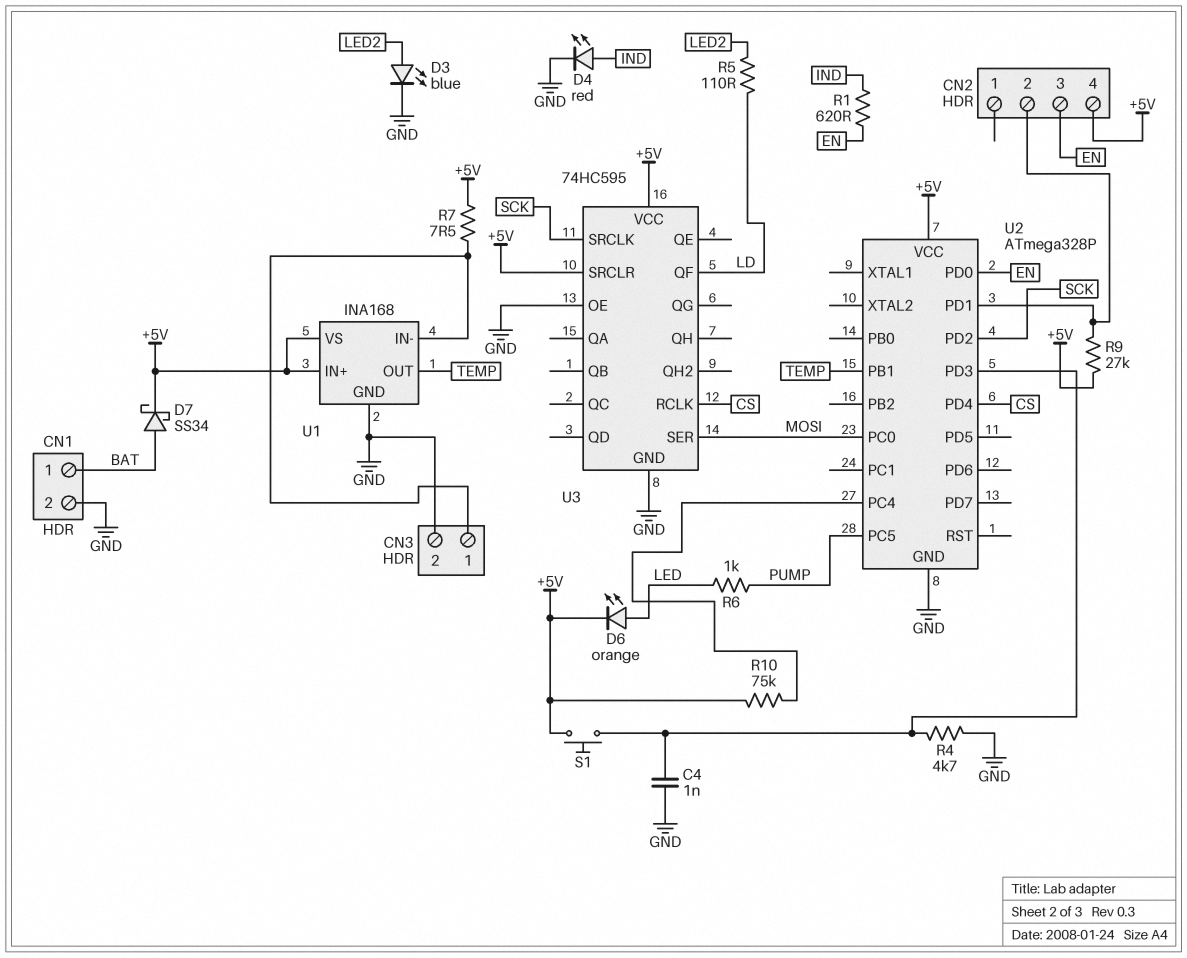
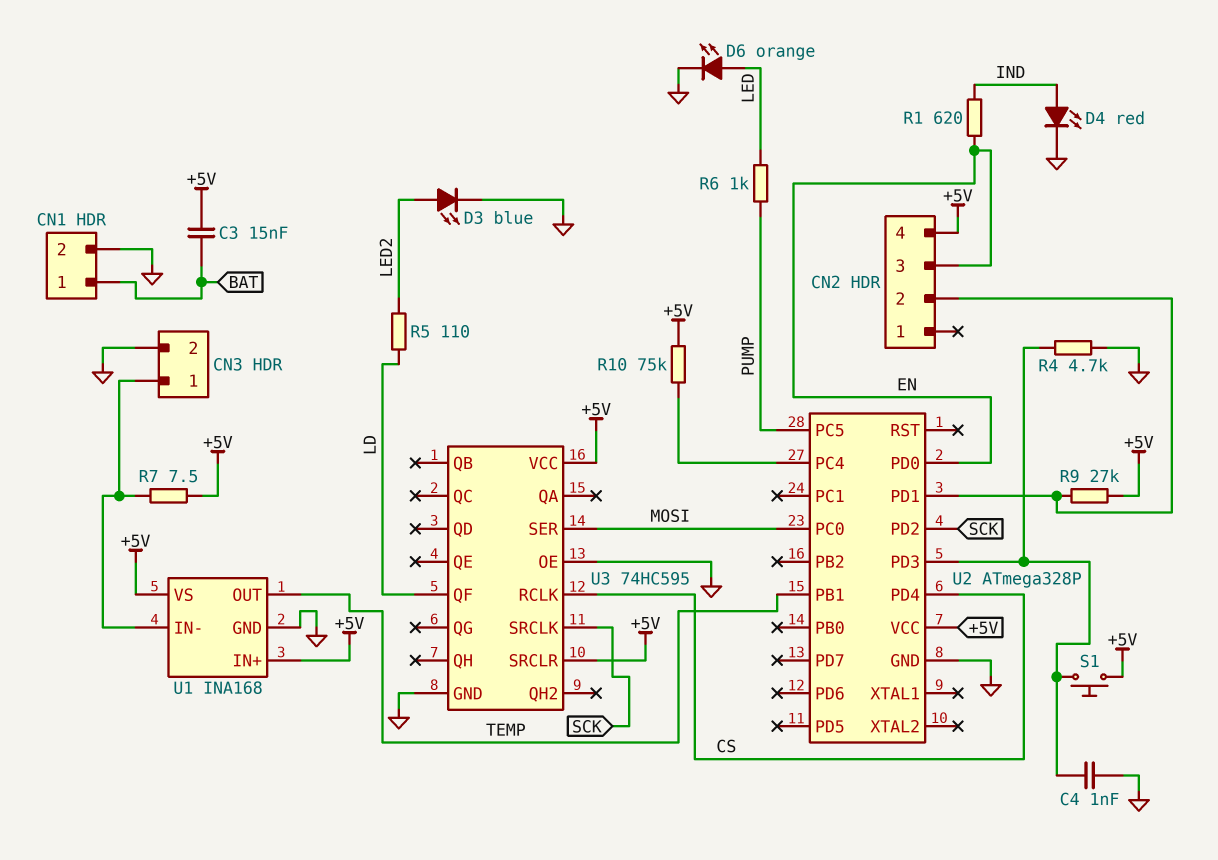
C3: none -> 15nF (+5V, BAT)
D6: LED orange (A LED, K +5V) -> LED orange (A LED, K GND)
D7: schottky SS34 (A BAT, K +5V) -> none

